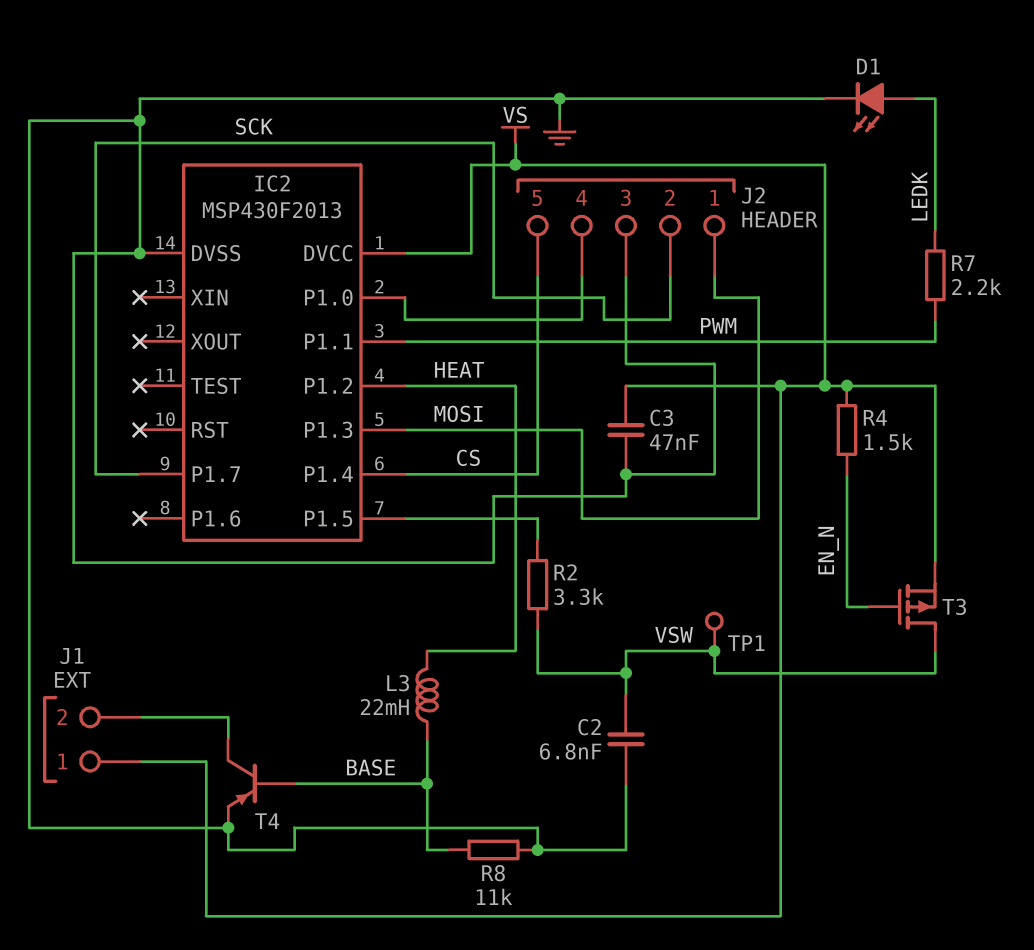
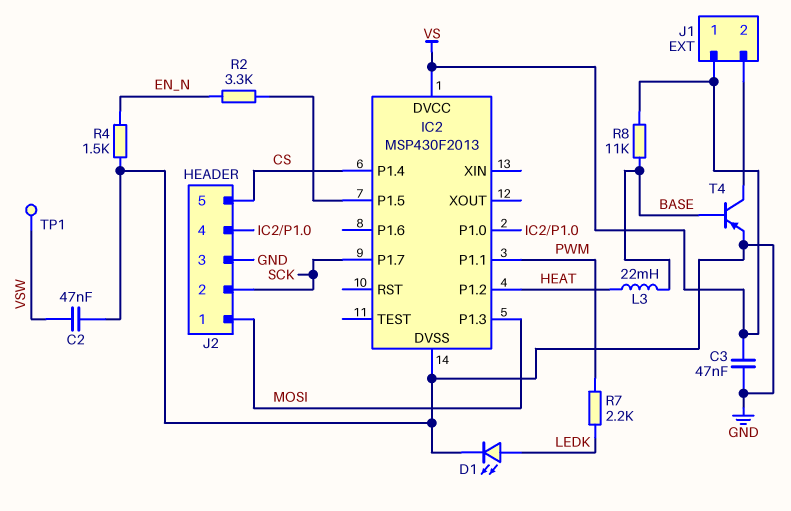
C2: 6.8nF (GND, VSW) -> 47nF (GND, VSW)
R2: 3.3k (IC2/P1.5, VSW) -> 3.3k (EN_N, IC2/P1.5)
R4: 1.5k (EN_N, VS) -> 1.5k (EN_N, GND)
R8: 11k (BASE, GND) -> 11k (BASE, VS)
T3: PMOS (G EN_N, D VSW, S VS) -> none

